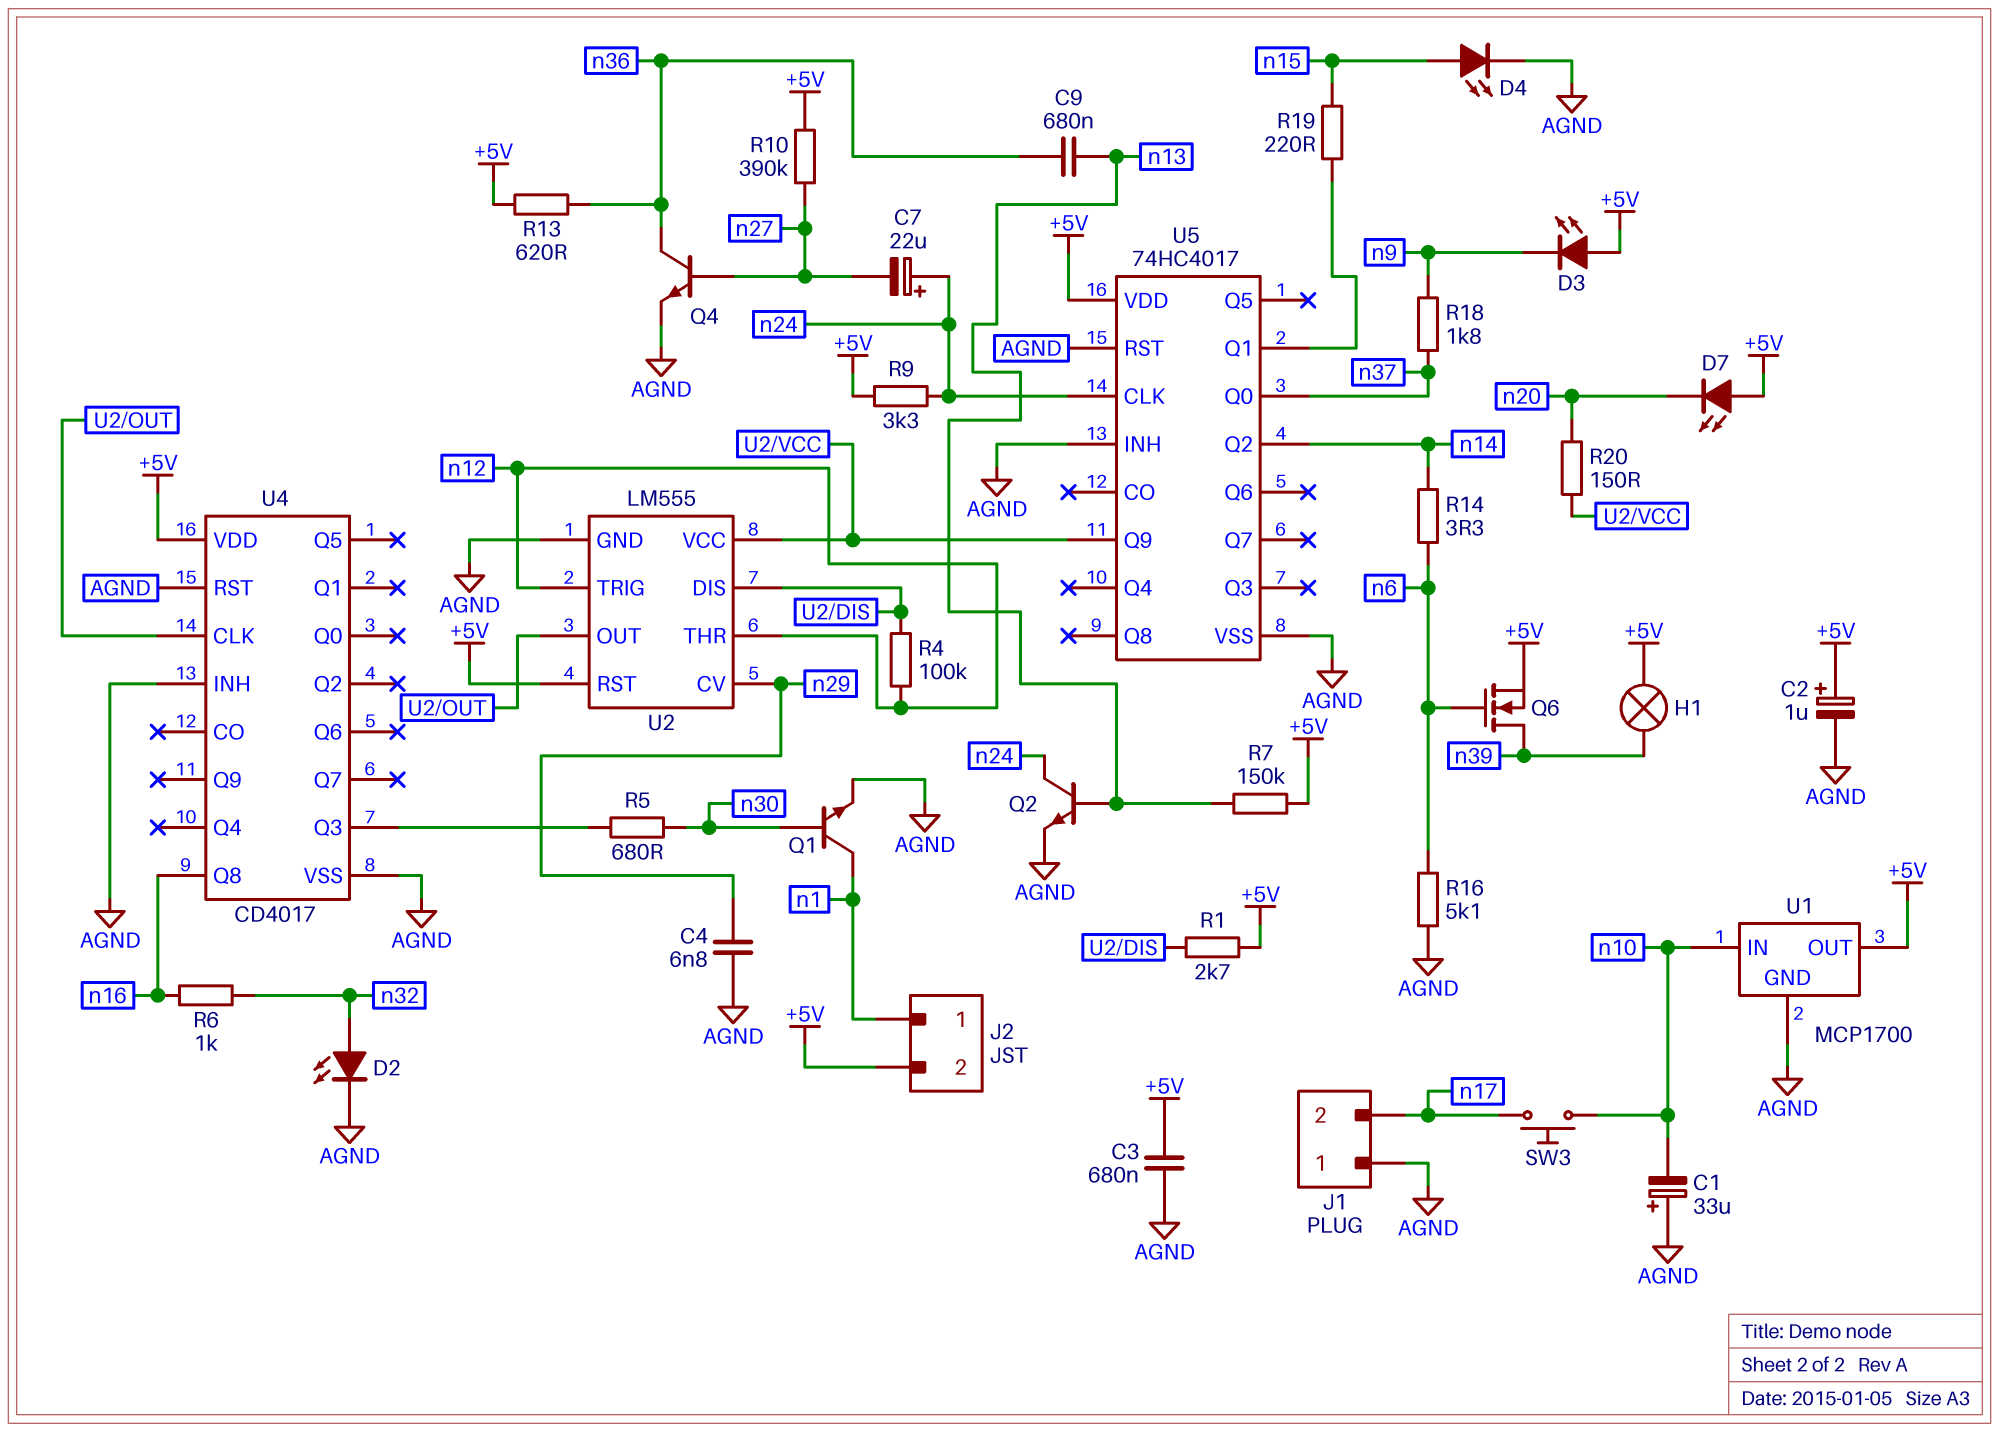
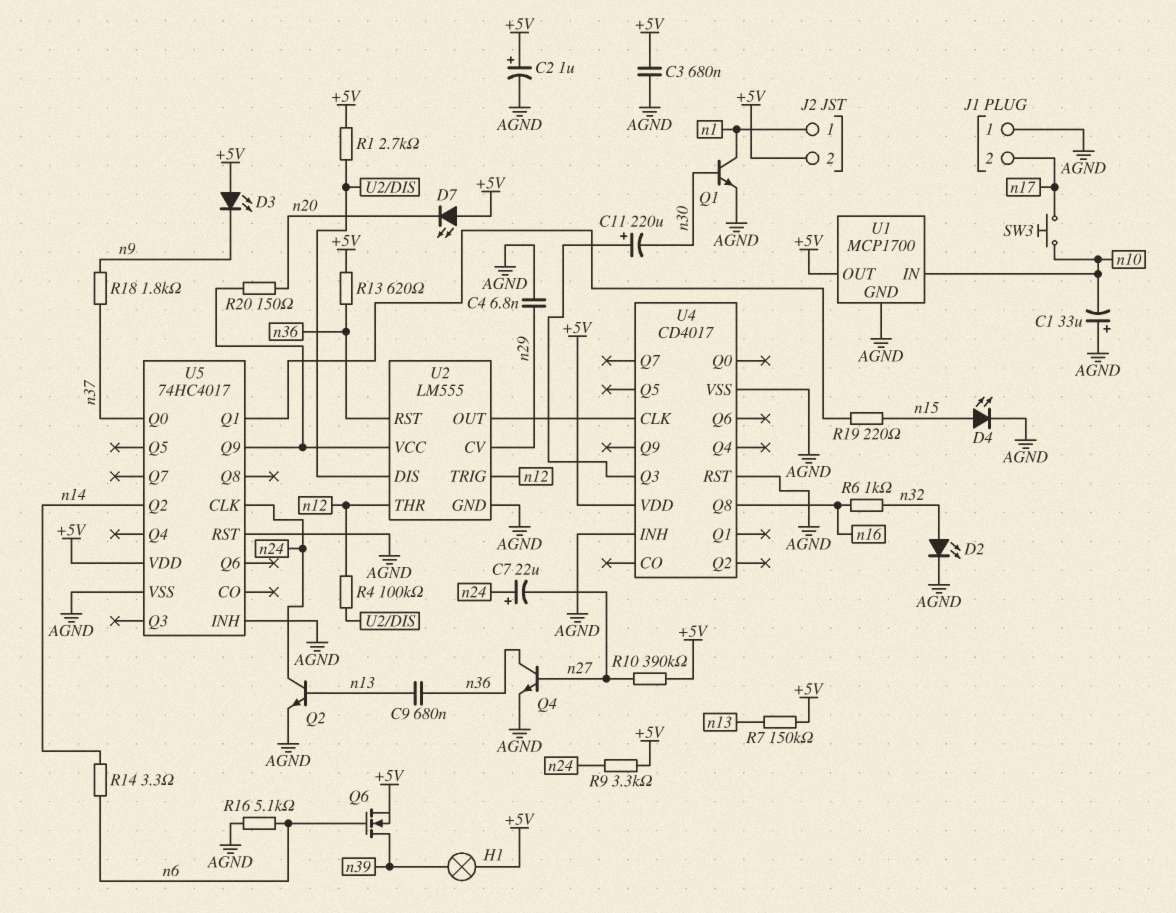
C11: none -> 220uF (plus U4/Q3, minus n30)
R5: 680 (U4/Q3, n30) -> none
U2 pin RST: +5V -> n36

